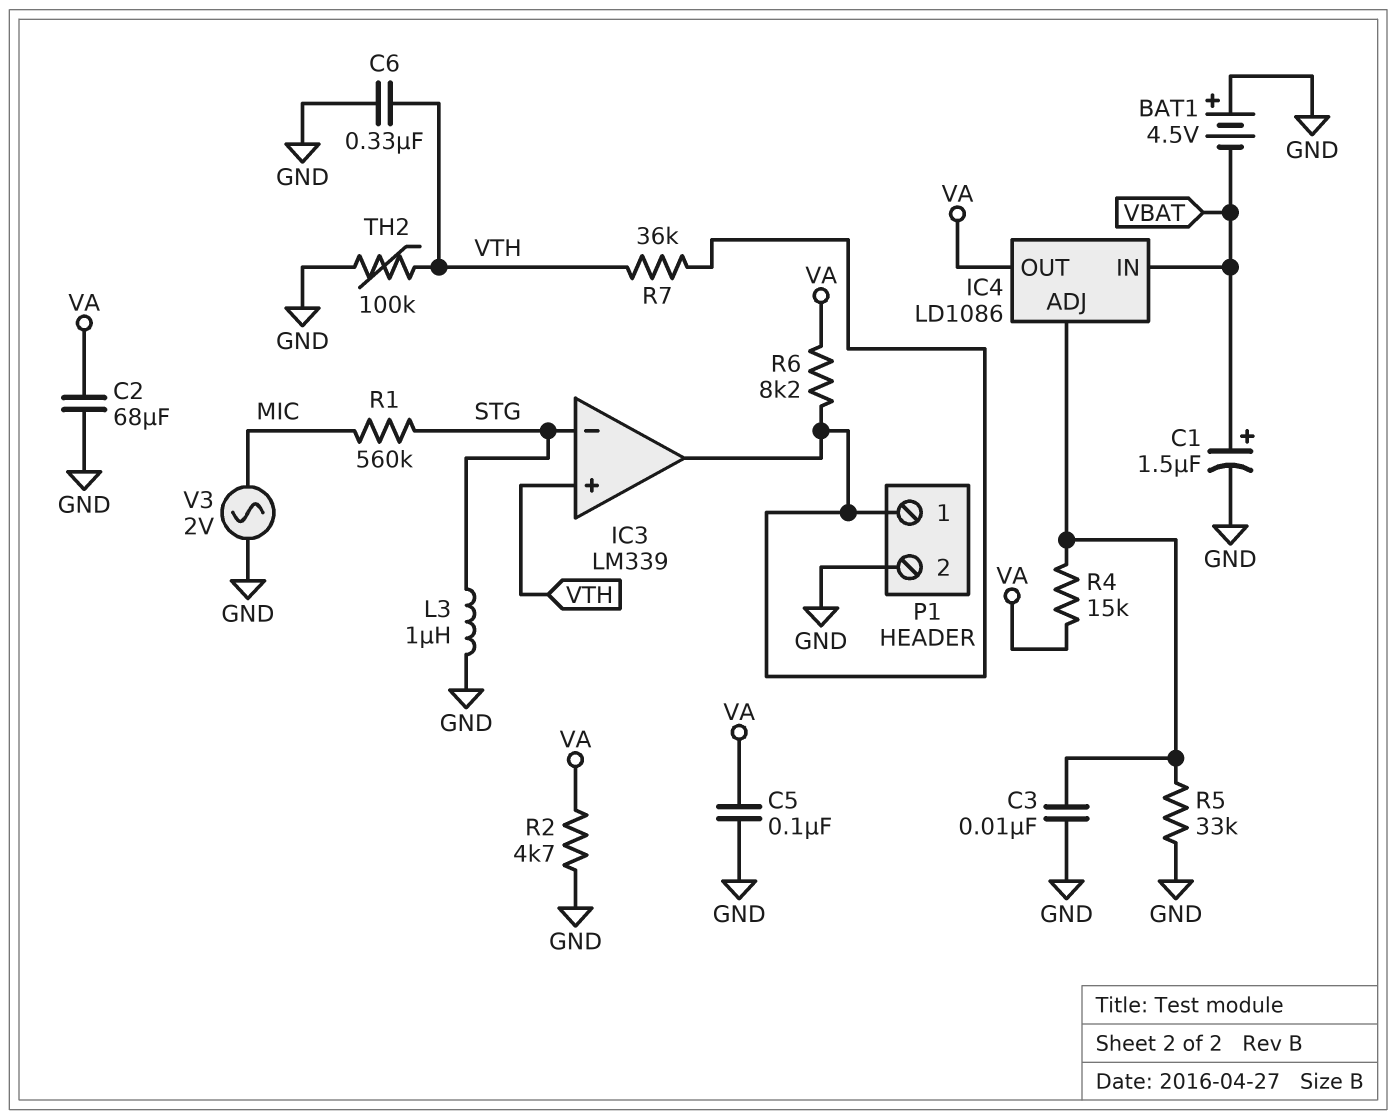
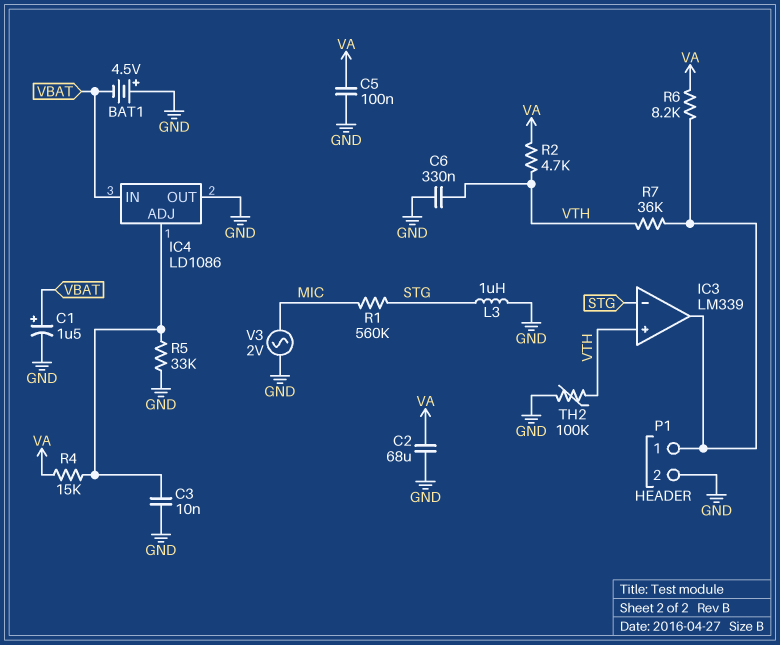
IC4 pin OUT: VA -> GND
R2: 4.7k (GND, VA) -> 4.7k (VA, VTH)

